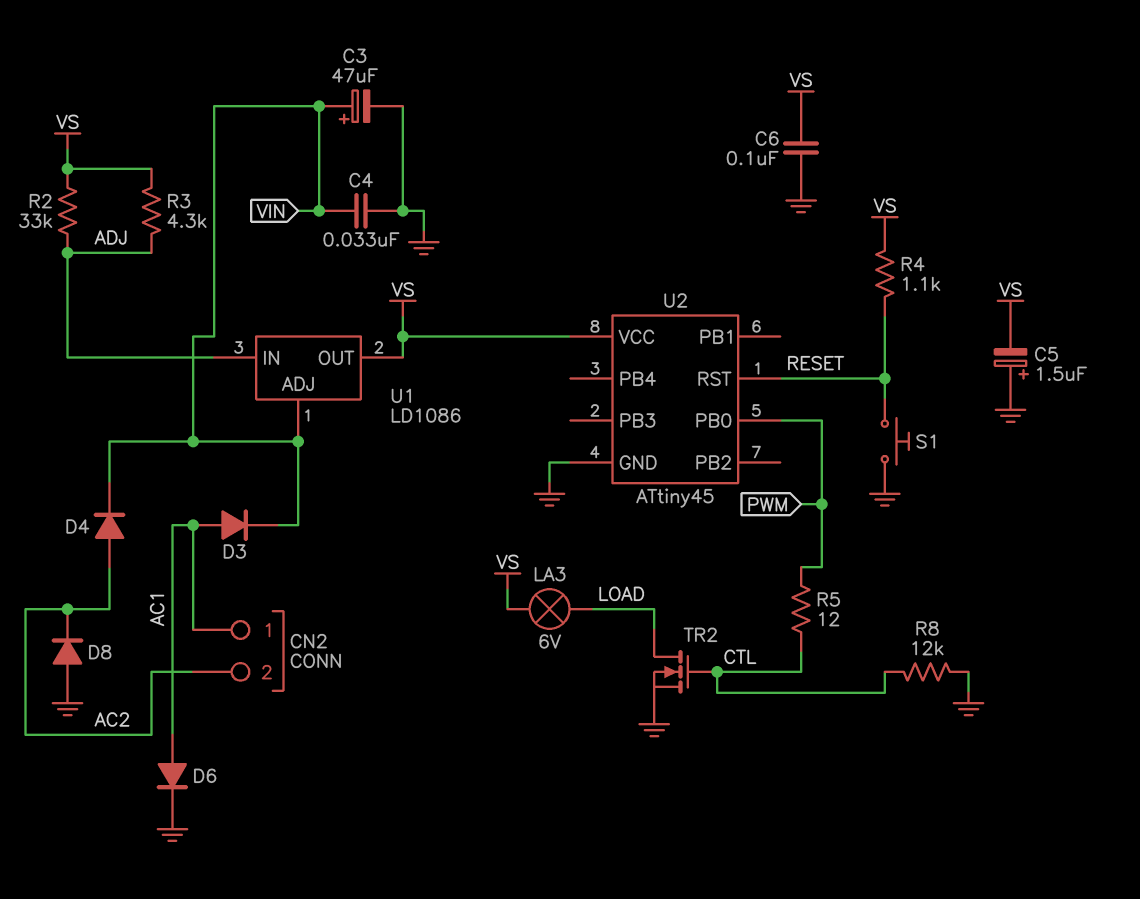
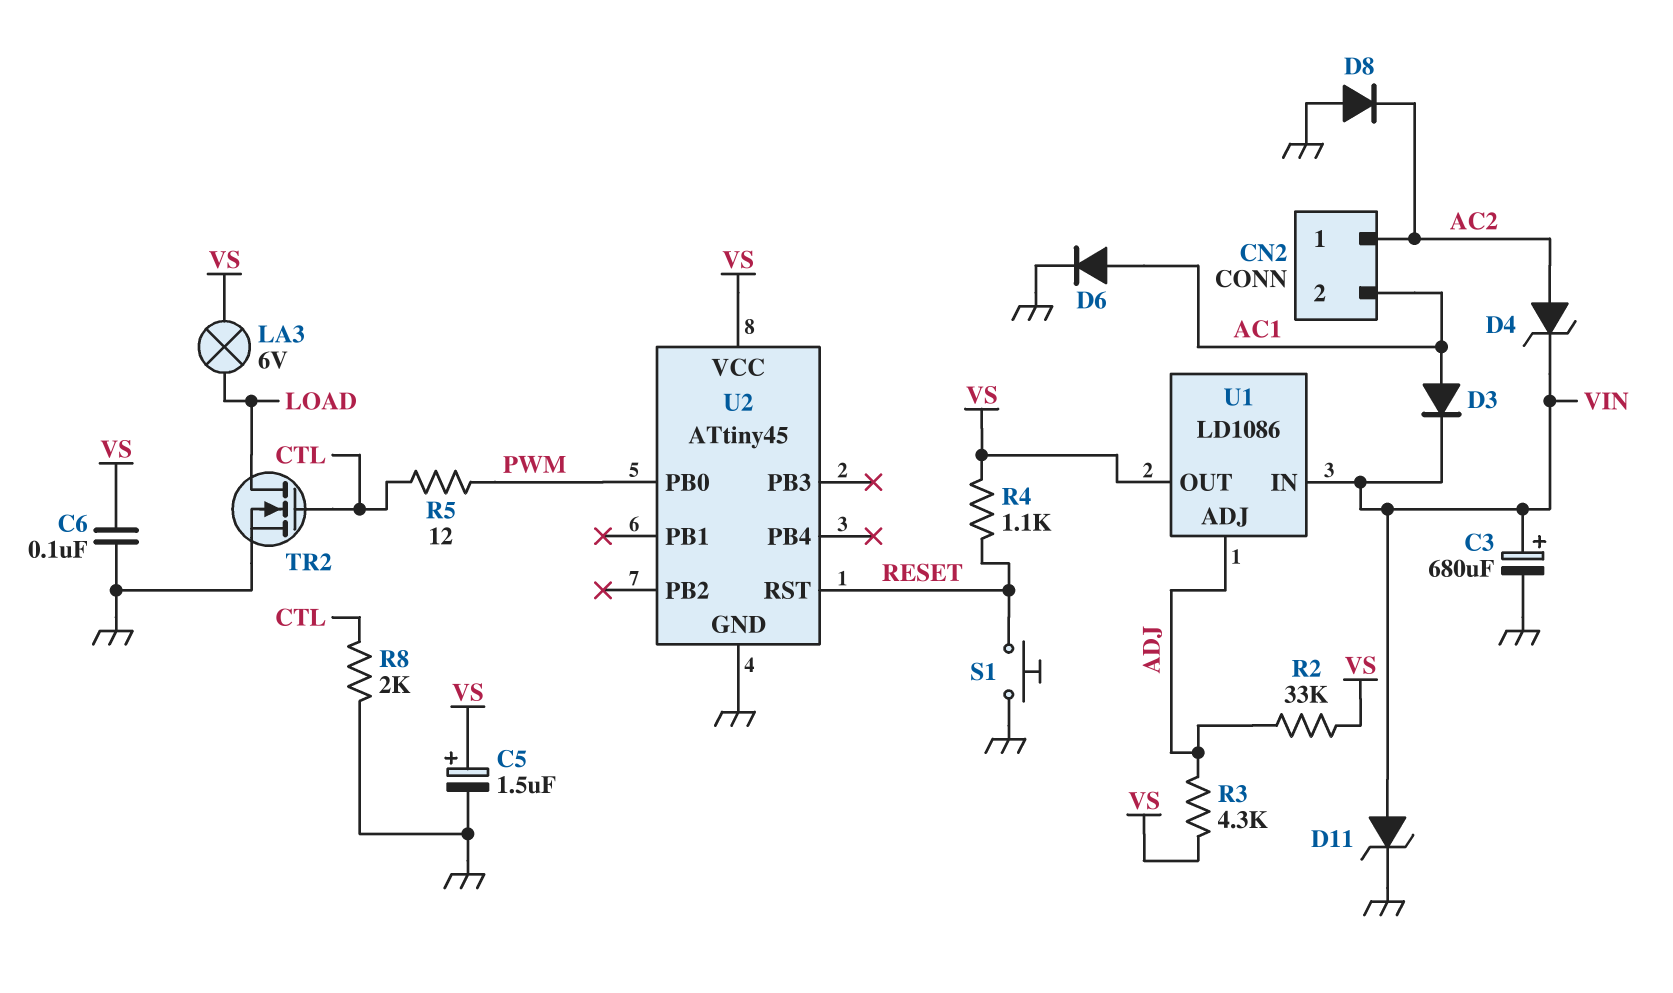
C3: 47uF (plus VIN, minus GND) -> 680uF (plus VIN, minus GND)
C4: 33nF (GND, VIN) -> none
C5: 1.5uF (plus GND, minus VS) -> 1.5uF (plus VS, minus GND)
CN2 pin 1: AC1 -> AC2
CN2 pin 2: AC2 -> AC1
D4: diode (A AC2, K VIN) -> zener (A AC2, K VIN)
D11: none -> zener (A VIN, K GND)
R8: 12k (CTL, GND) -> 2k (CTL, GND)
U1 pin ADJ: VIN -> ADJ
U1 pin IN: ADJ -> VIN

